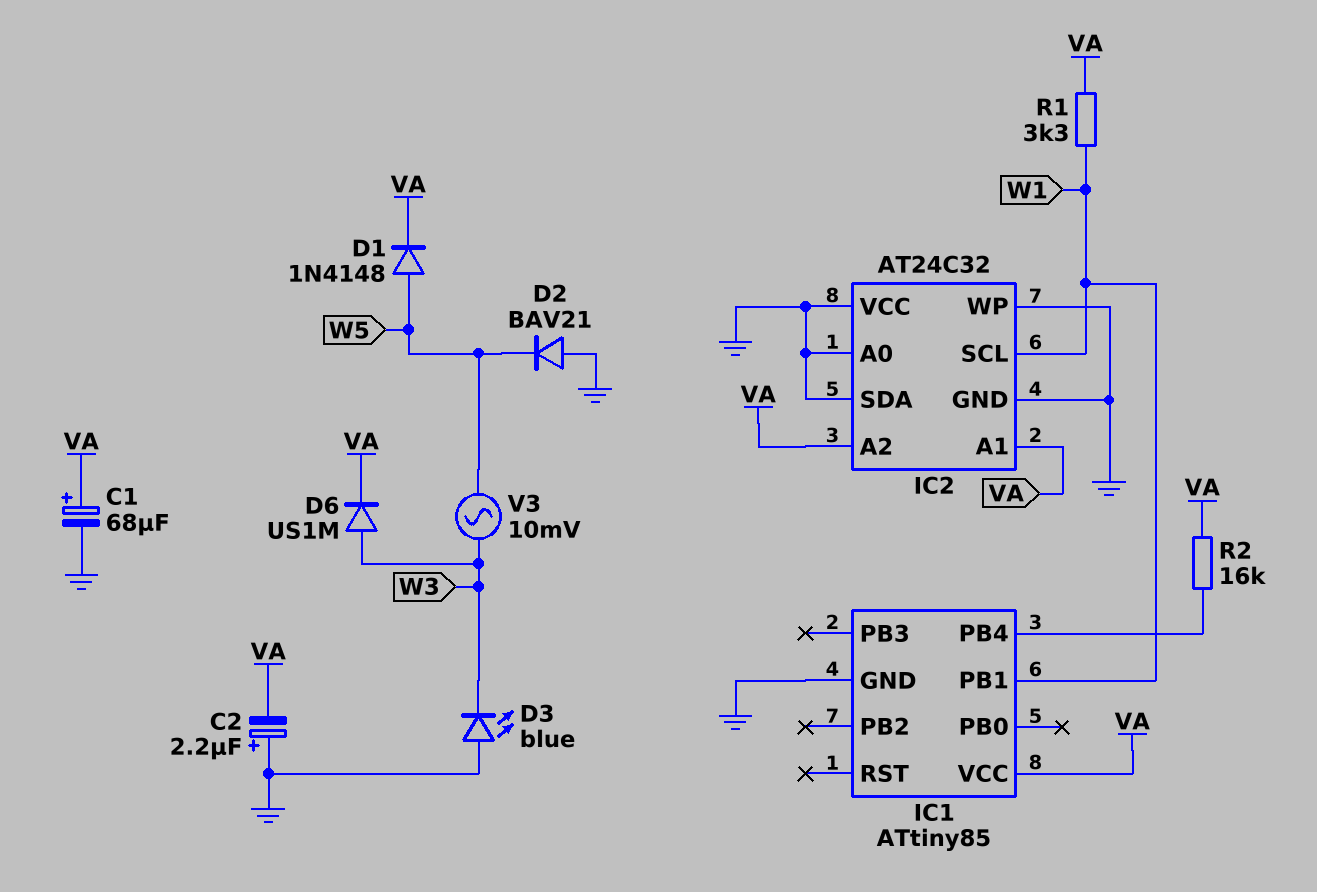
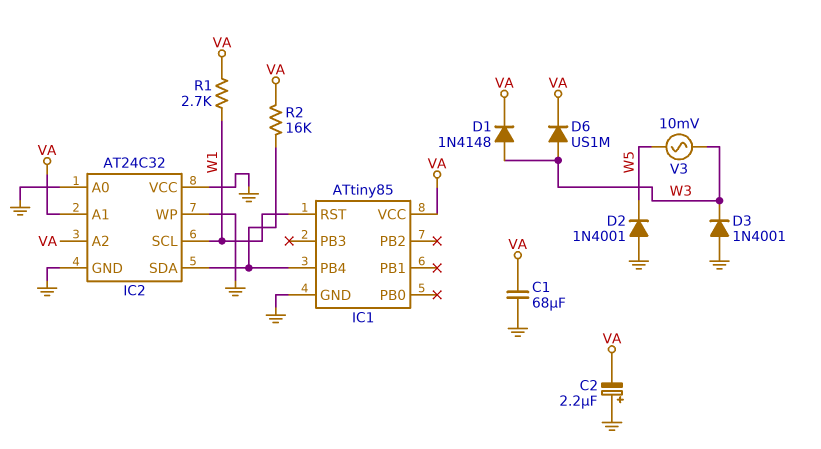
C1: 68uF (plus VA, minus GND) -> 68uF (GND, VA)
D1: diode 1N4148 (A W5, K VA) -> diode 1N4148 (A W3, K VA)
D2: diode BAV21 (A GND, K W5) -> diode 1N4001 (A GND, K W5)
D3: LED blue (A GND, K W3) -> diode 1N4001 (A GND, K W3)
IC1 pin PB1: W1 -> none
IC1 pin RST: none -> W1
IC2 pin SDA: GND -> IC1/PB4
R1: 3.3k (VA, W1) -> 2.7k (VA, W1)

